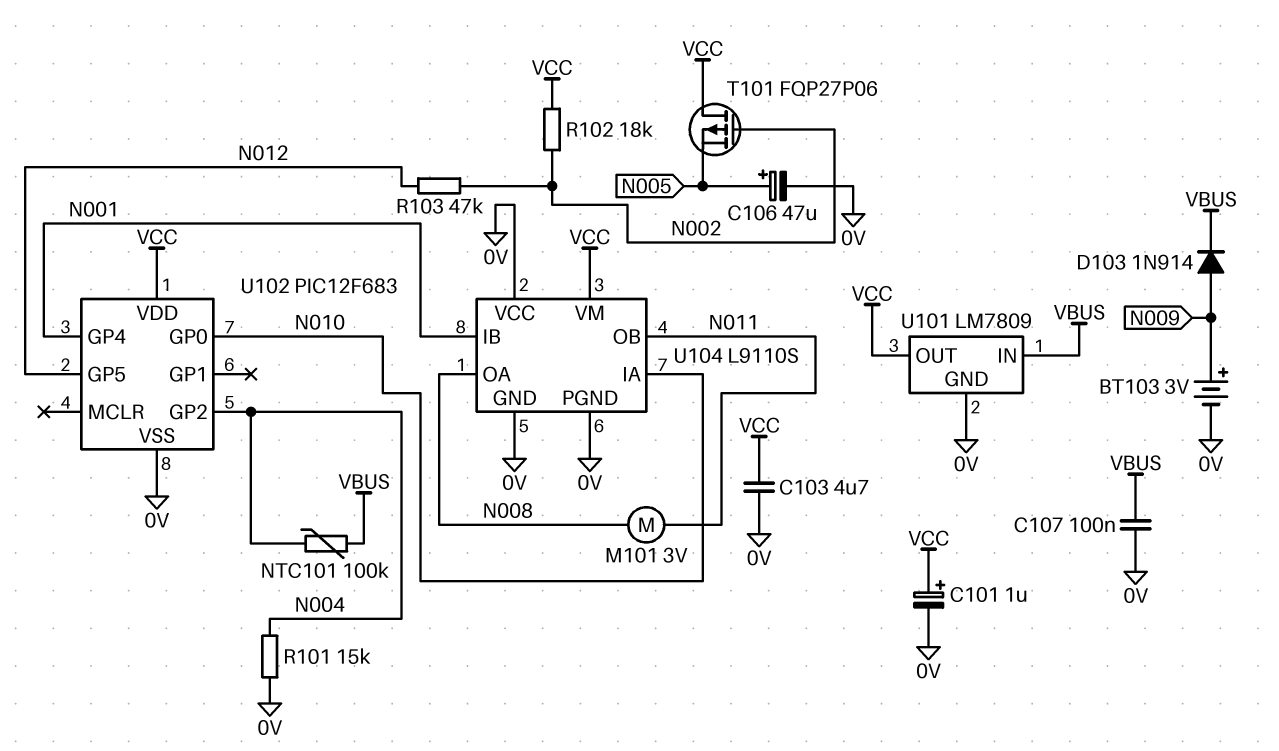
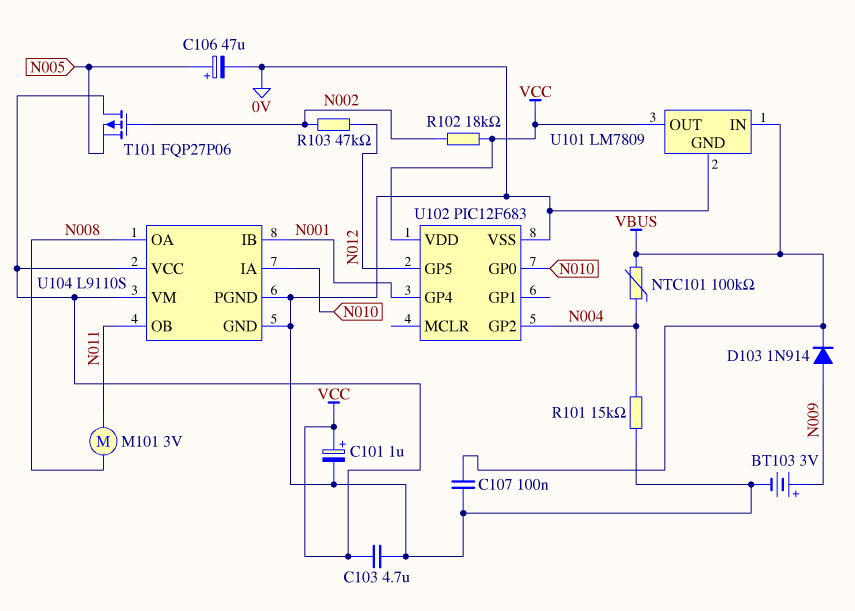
U104 pin VCC: 0V -> VCC

